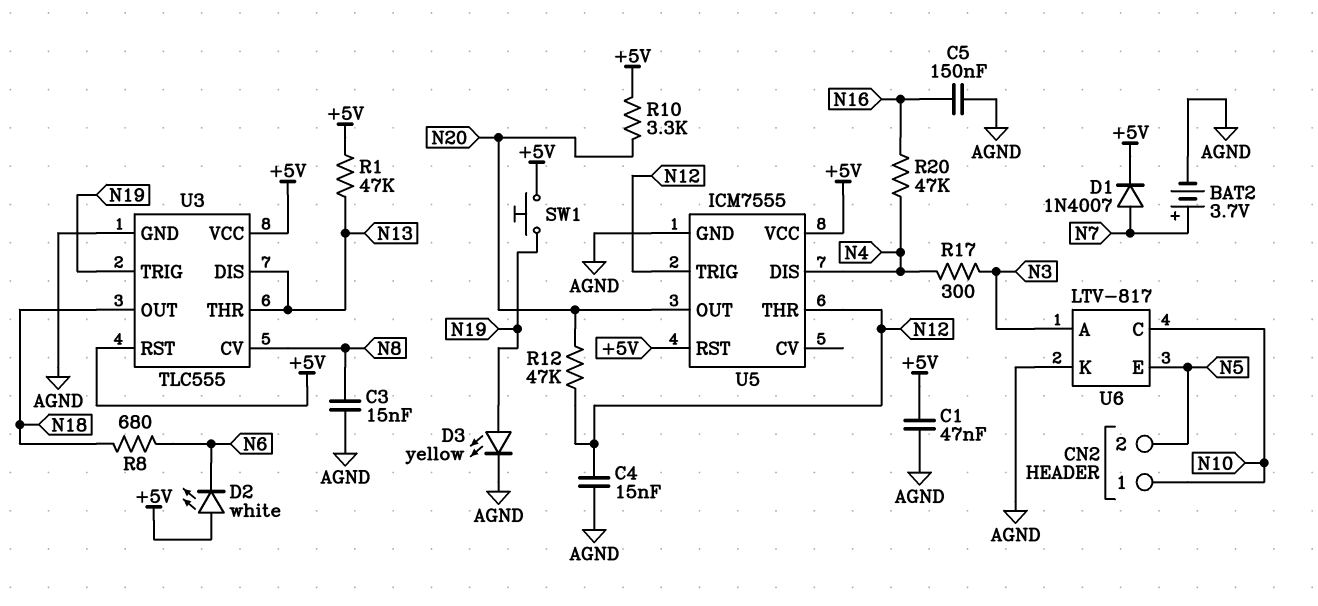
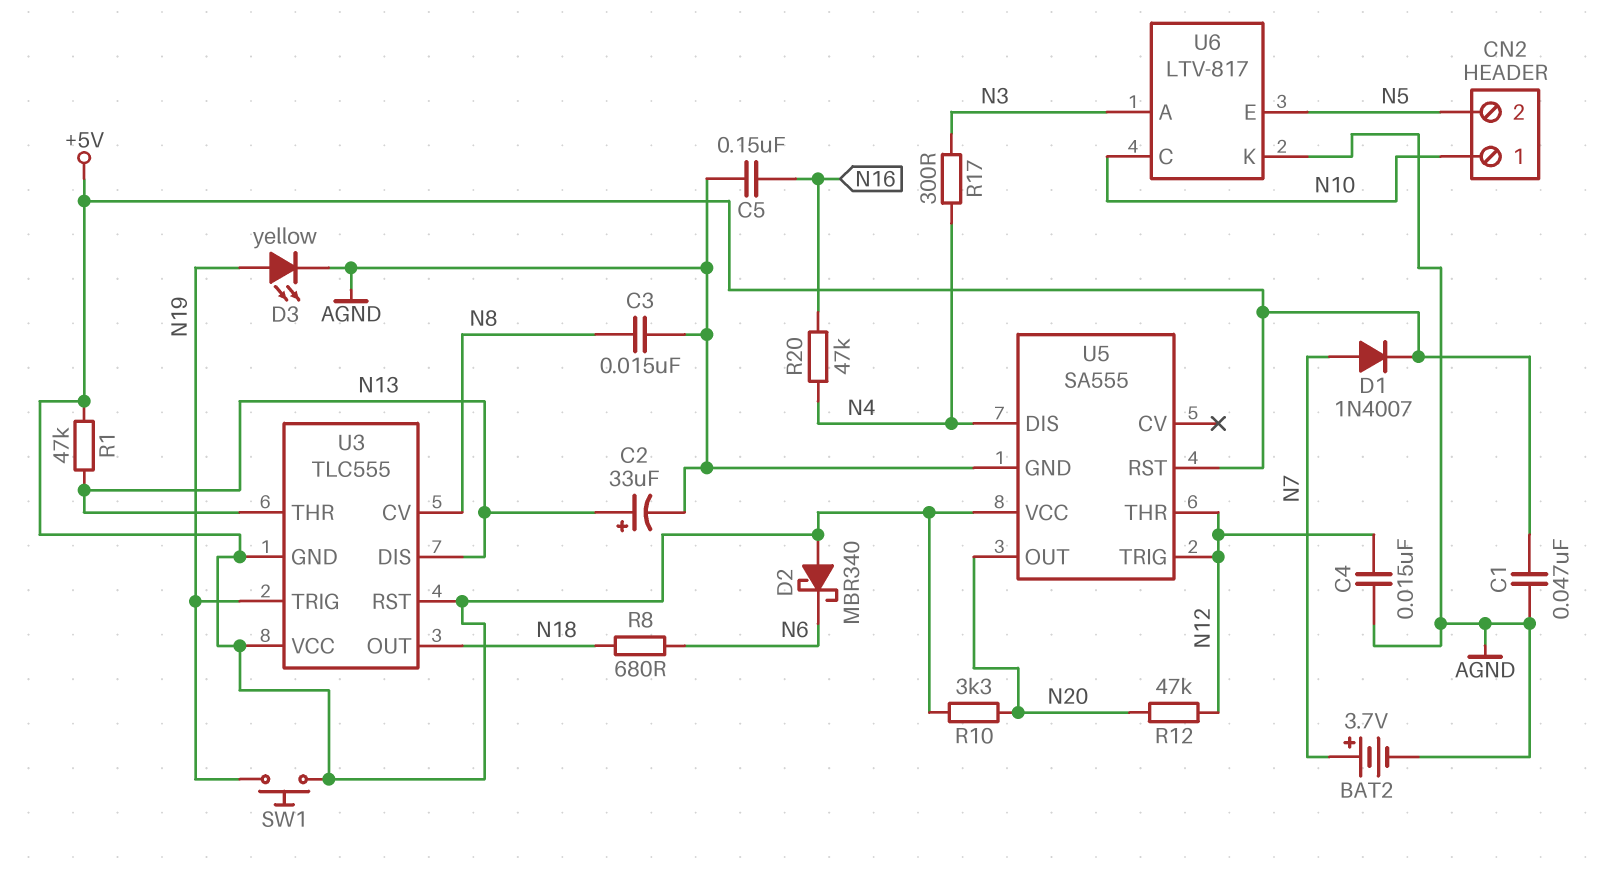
C2: none -> 33uF (plus N13, minus AGND)
D2: LED white (A +5V, K N6) -> schottky MBR340 (A +5V, K N6)
U3 pin GND: AGND -> +5V
U5: ICM7555 -> SA555

